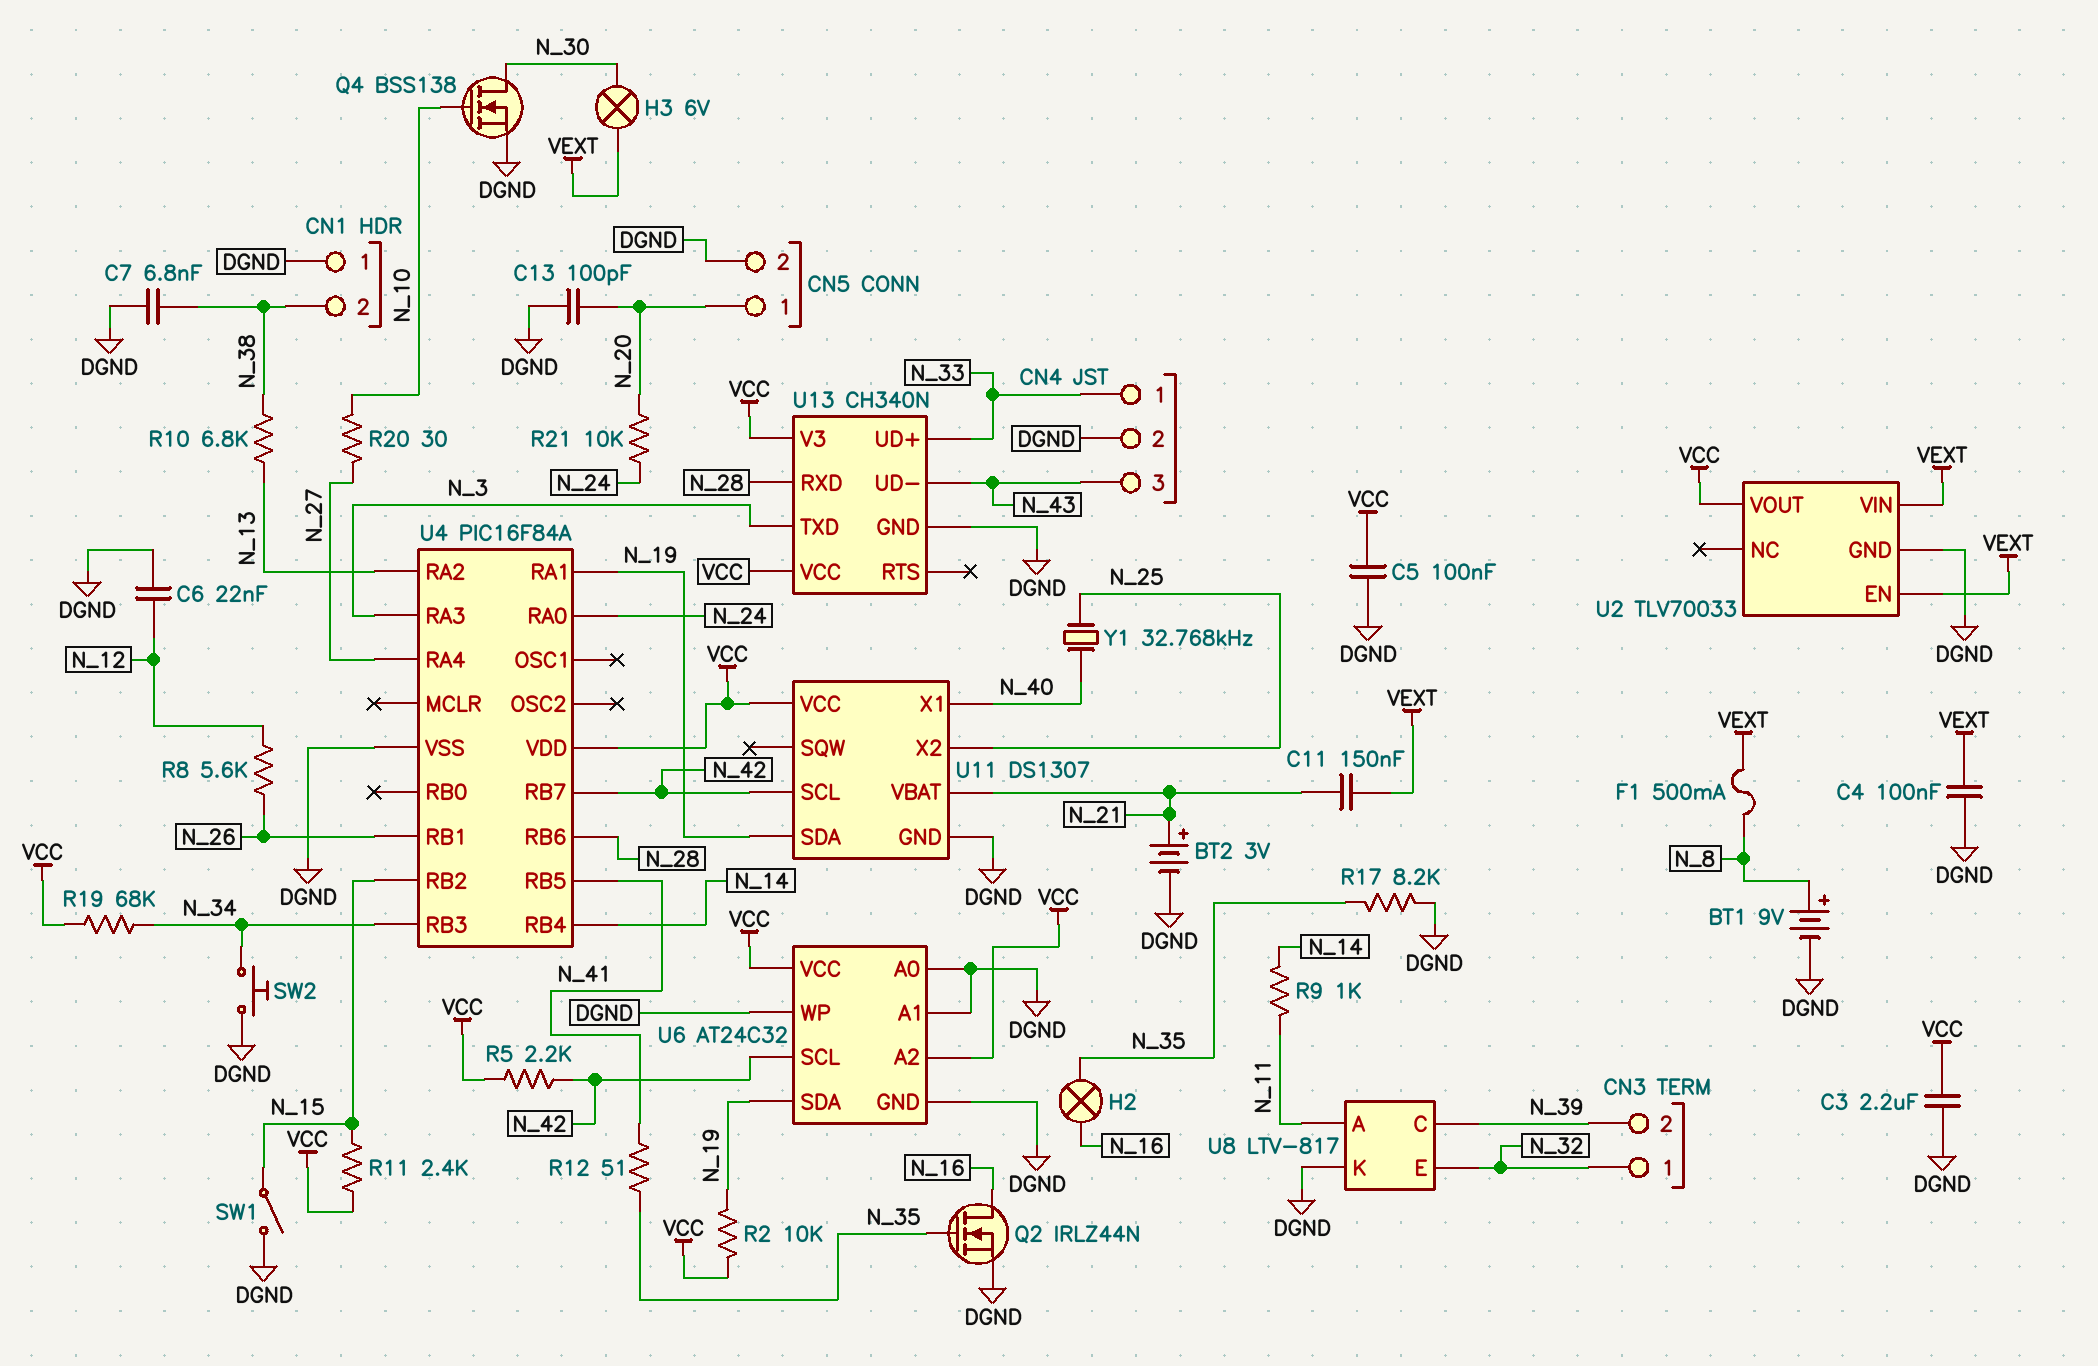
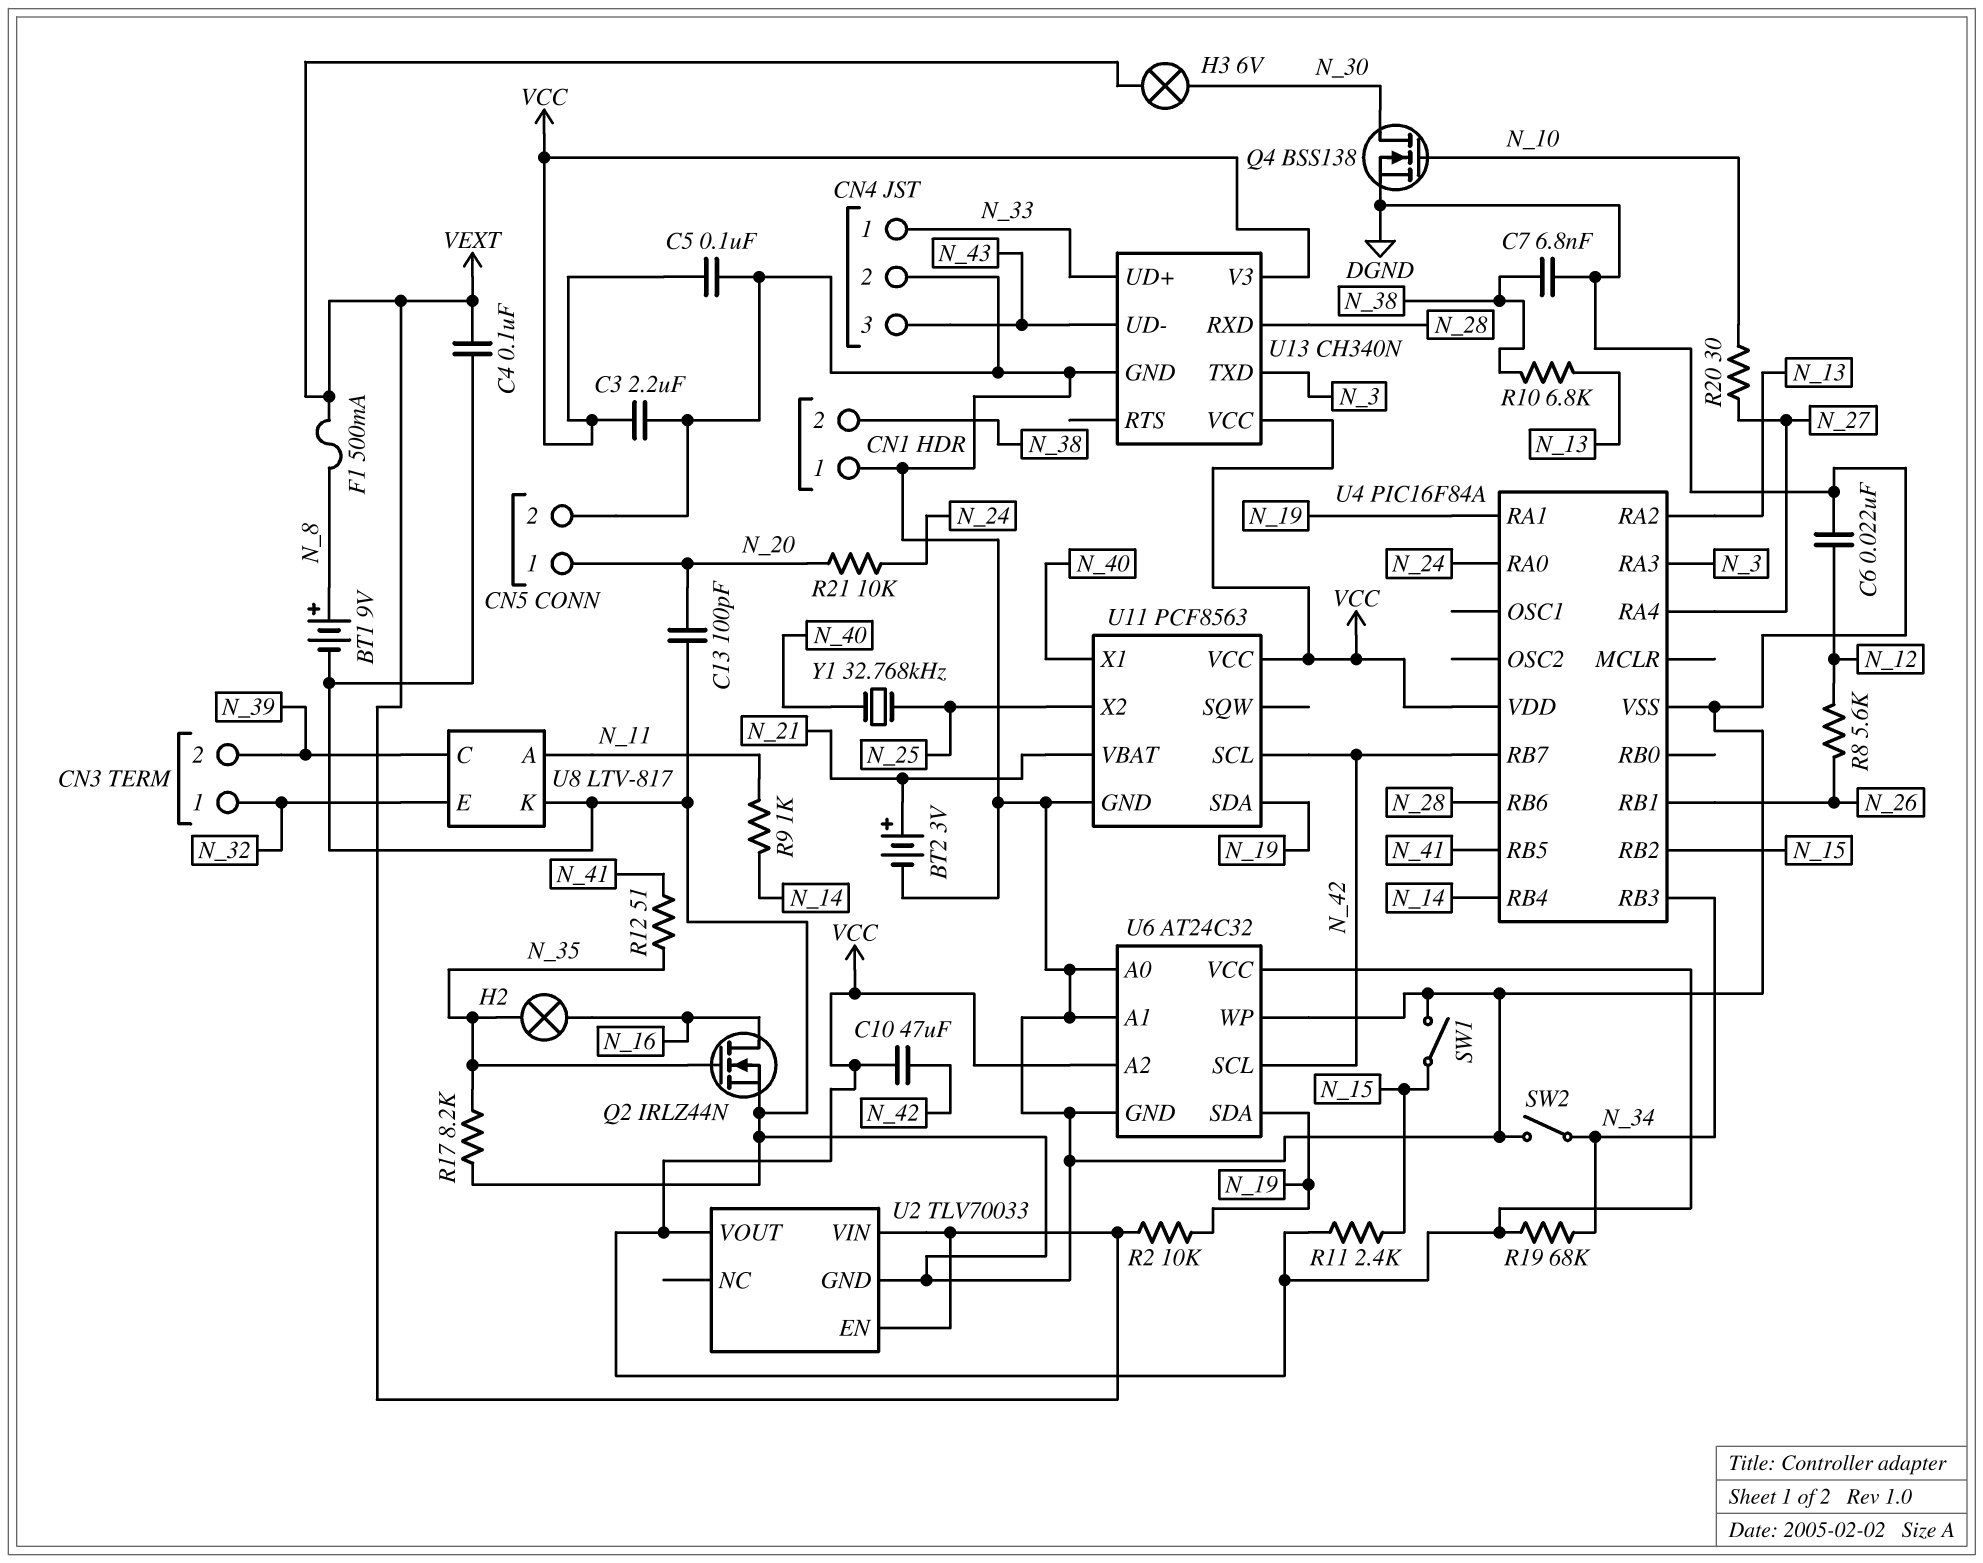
C10: none -> 47uF (N_42, VCC)
C11: 150nF (N_21, VEXT) -> none
R2: 10k (N_19, VCC) -> 10k (N_19, VEXT)
R5: 2.2k (N_42, VCC) -> none
SW2: button (DGND, N_34) -> switch (DGND, N_34)
U11: DS1307 -> PCF8563

